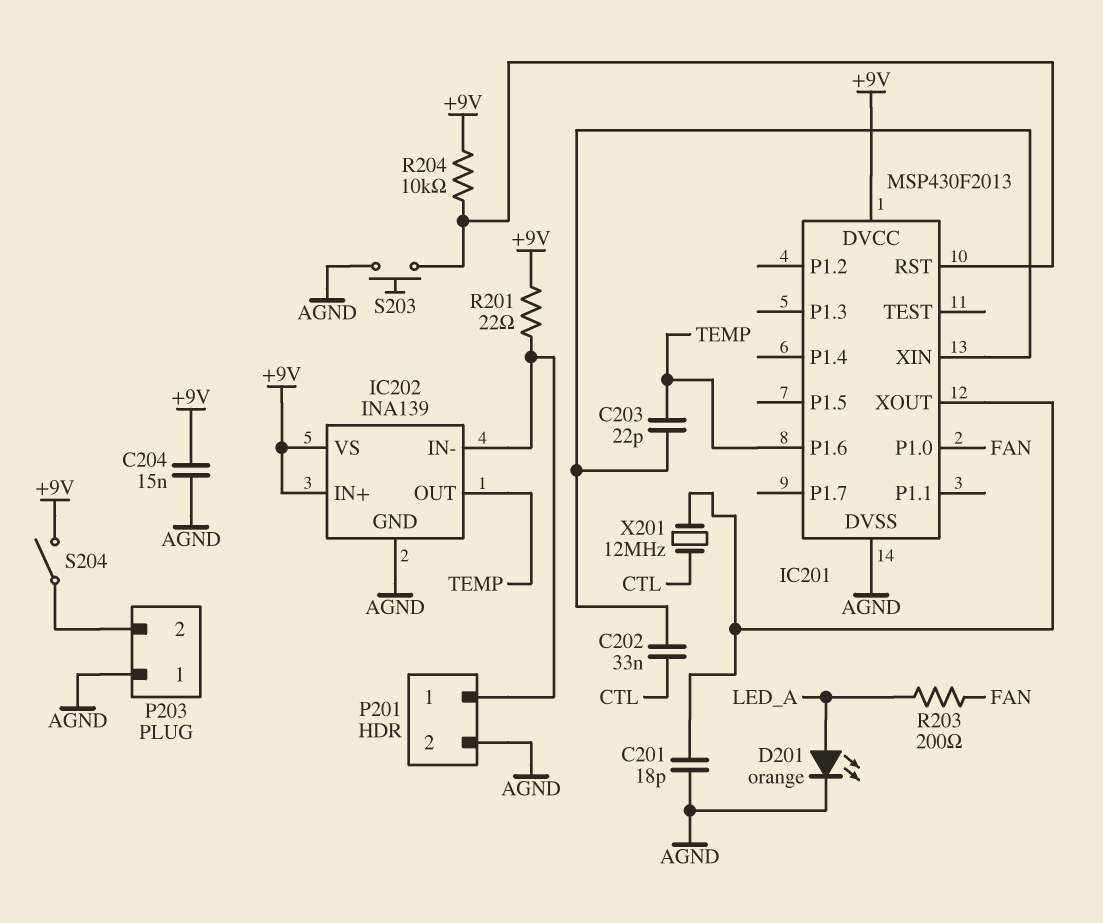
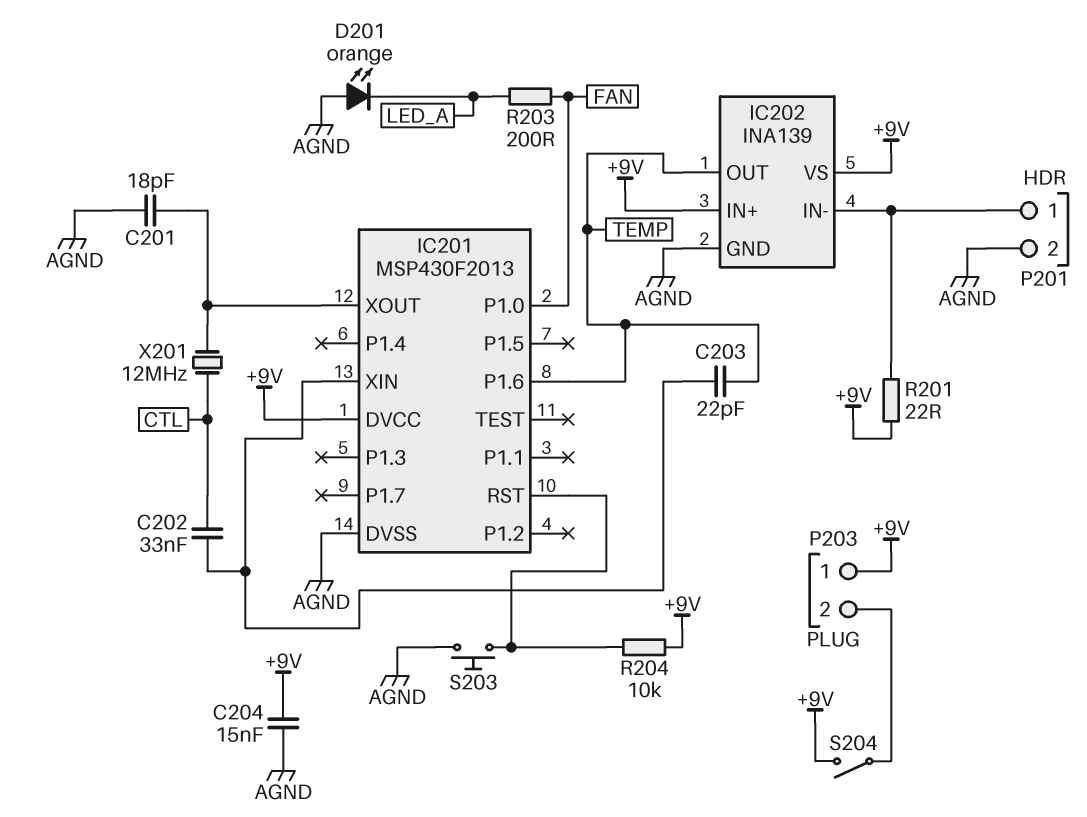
D201: LED orange (A LED_A, K AGND) -> LED orange (A AGND, K LED_A)
P203 pin 1: AGND -> +9V

